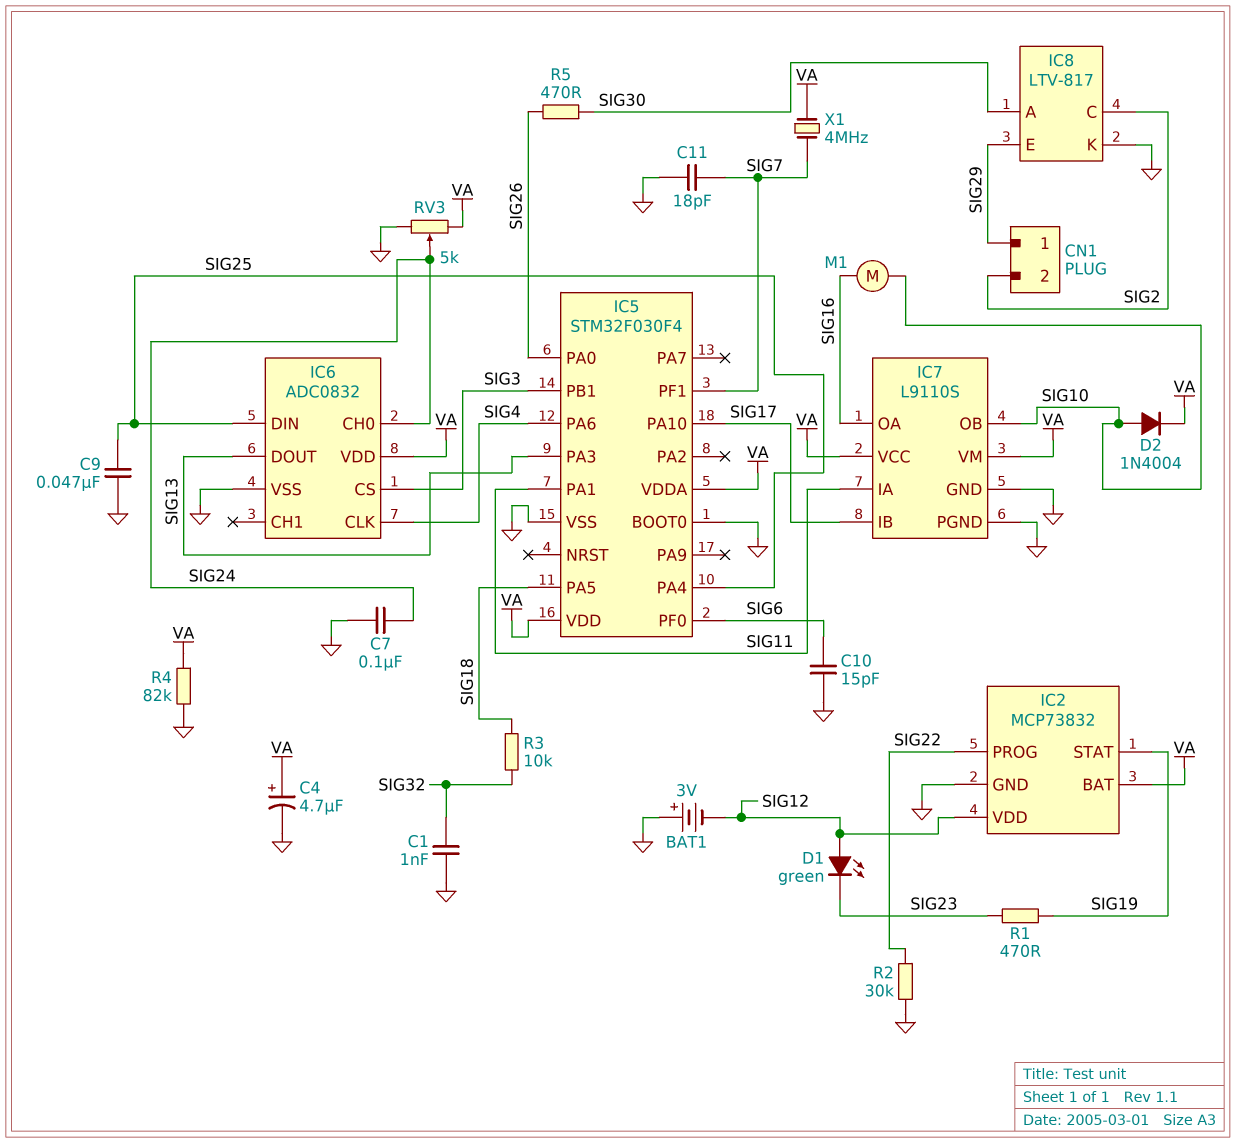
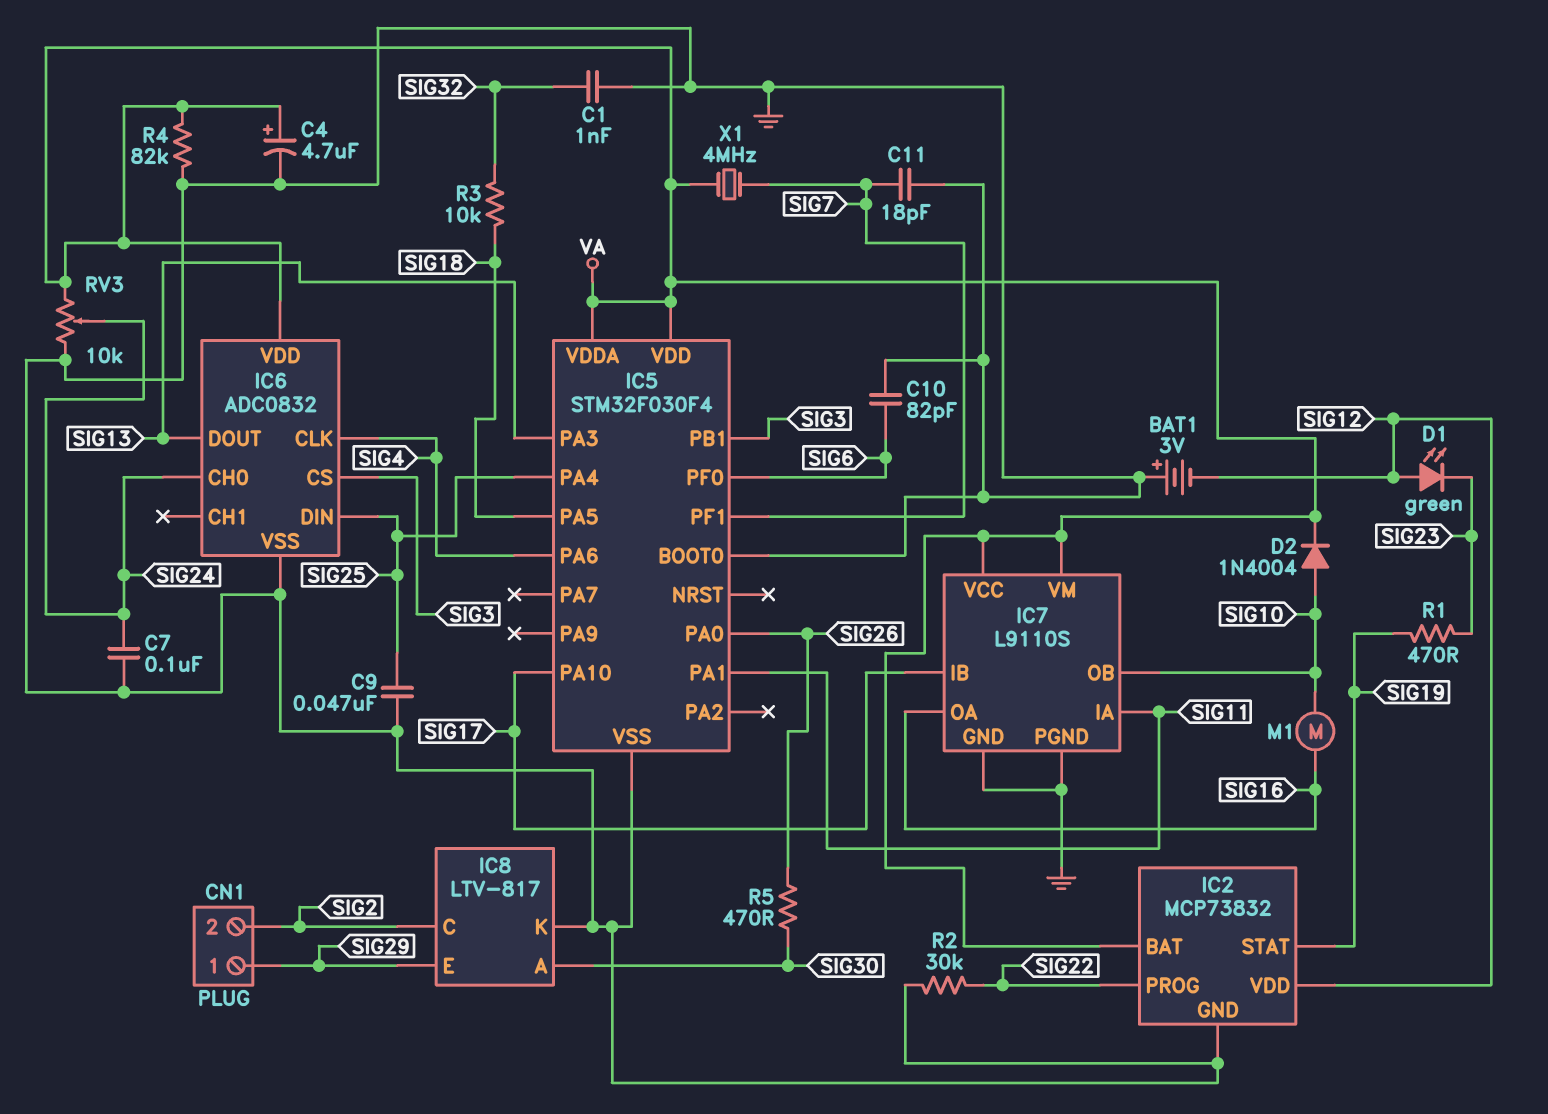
C10: 15pF (GND, SIG6) -> 82pF (GND, SIG6)
RV3: 5k (GND, VA, wiper SIG24) -> 10k (GND, VA, wiper SIG24)

